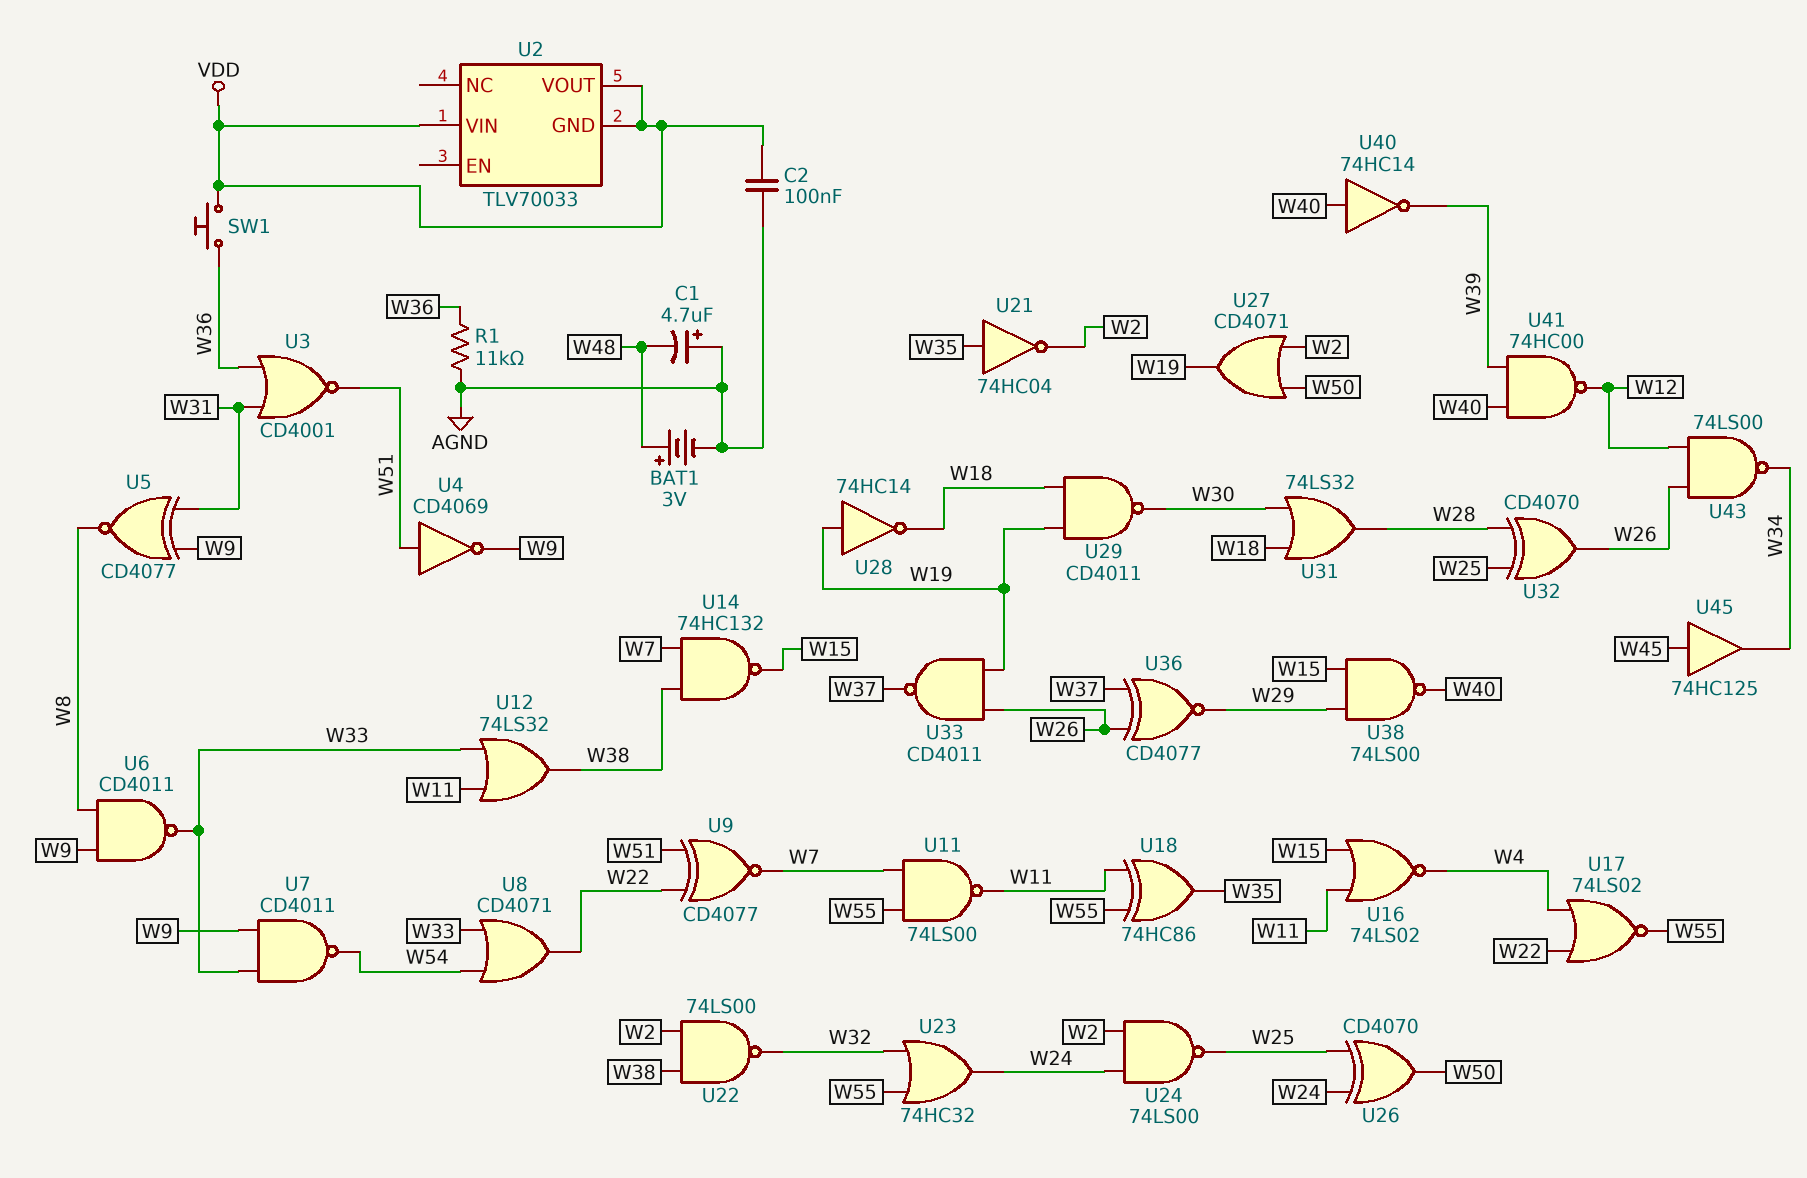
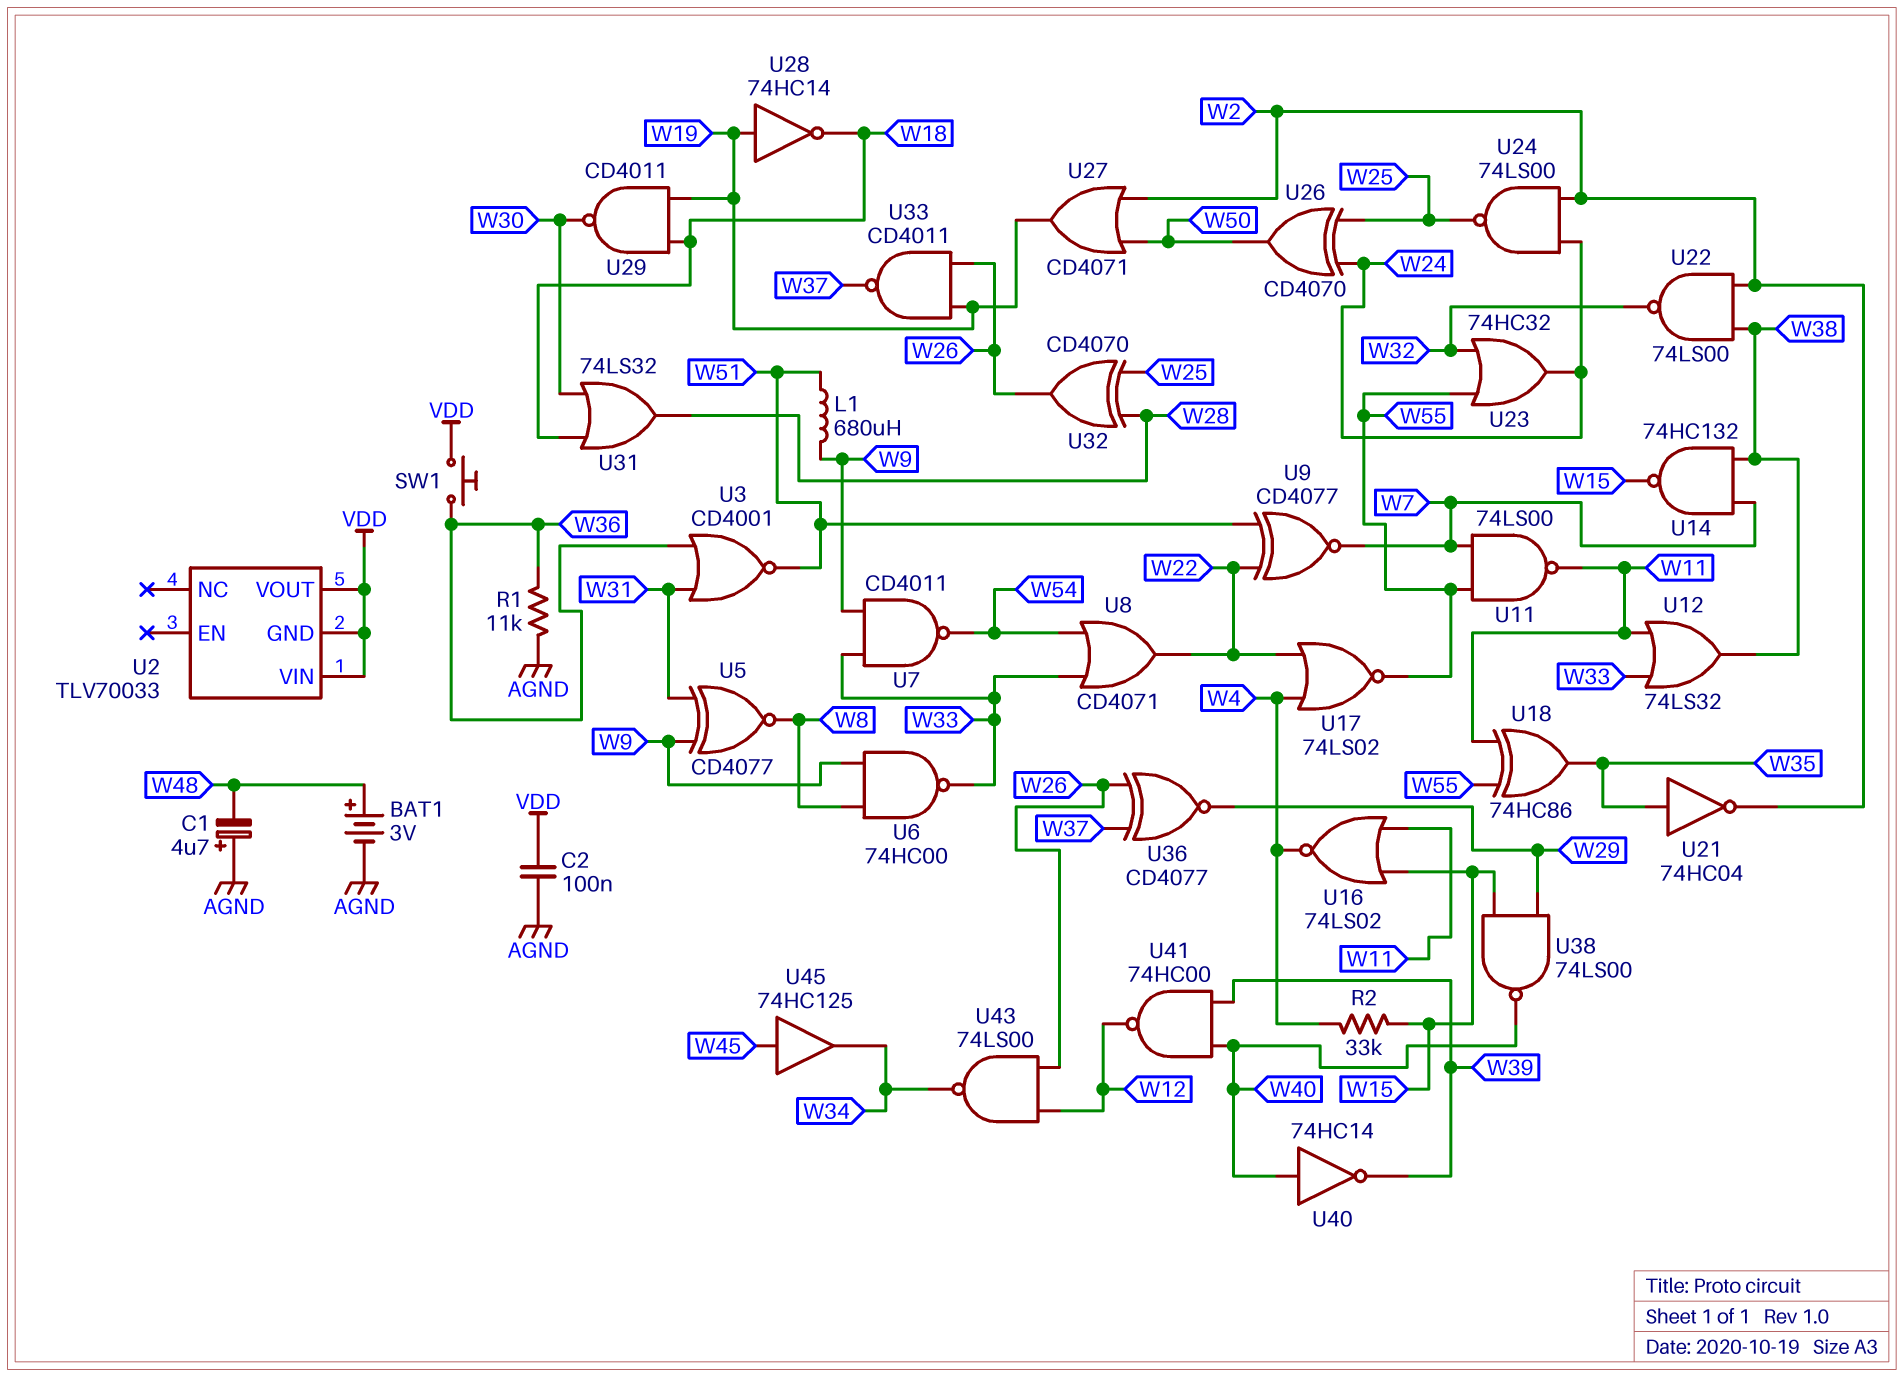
L1: none -> 680uH (W9, W51)
R2: none -> 33k (W4, W15)
U4: NOT CD4069 (in W51, out W9) -> none
U6: NAND CD4011 (in W8, in W9, out W33) -> NAND 74HC00 (in W8, in W9, out W33)

